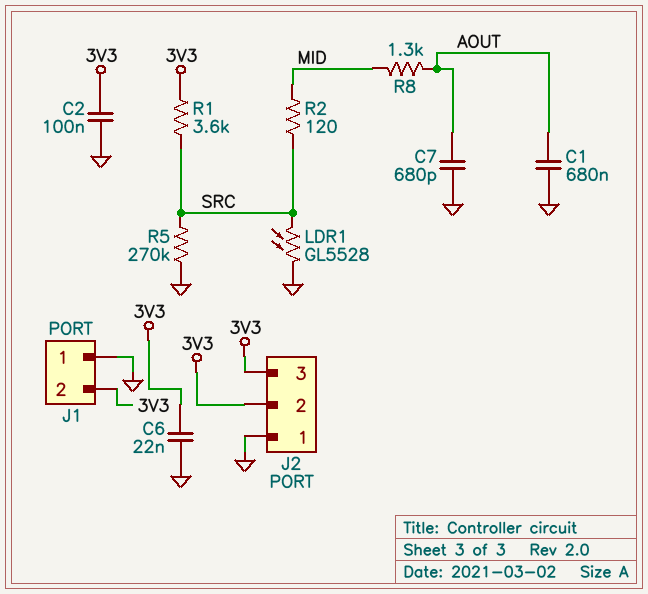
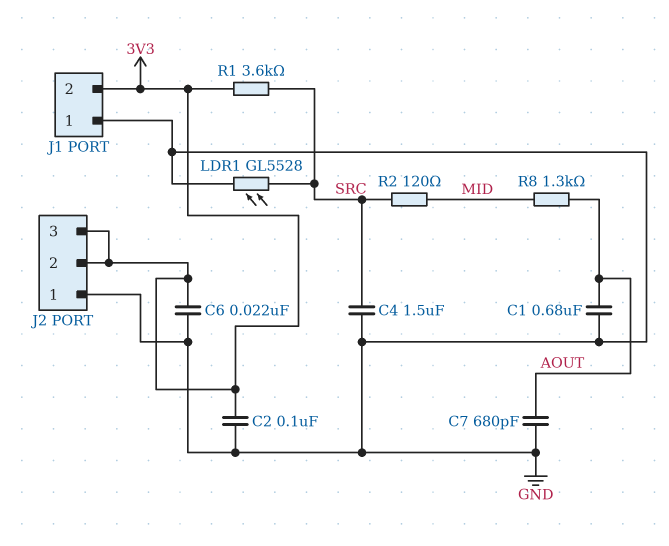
C4: none -> 1.5uF (GND, SRC)
R5: 270k (GND, SRC) -> none

